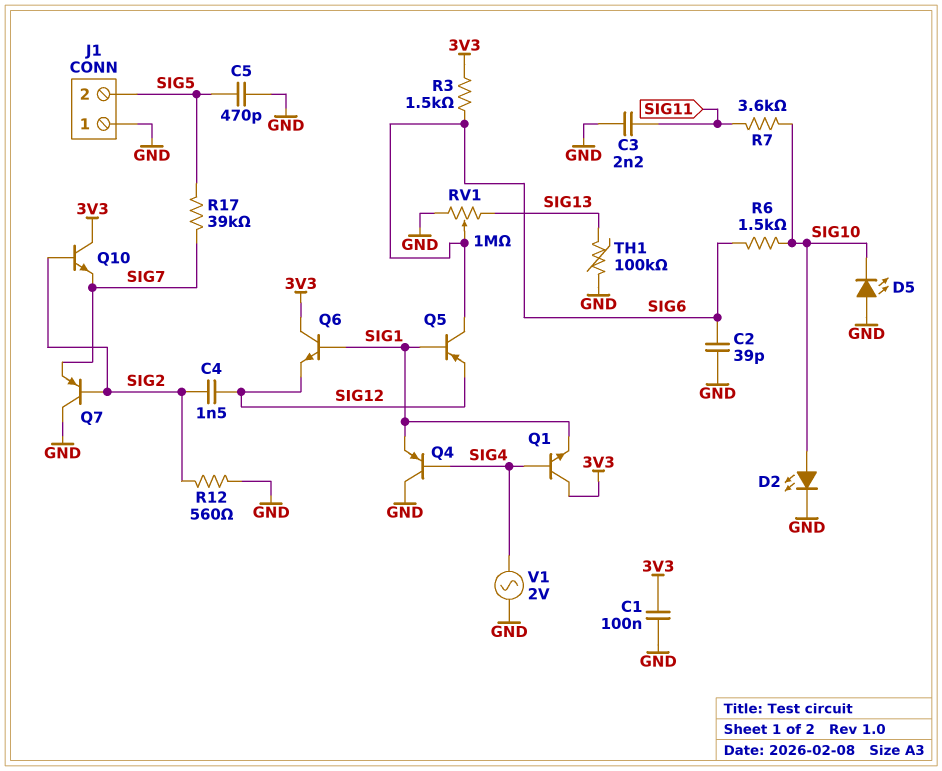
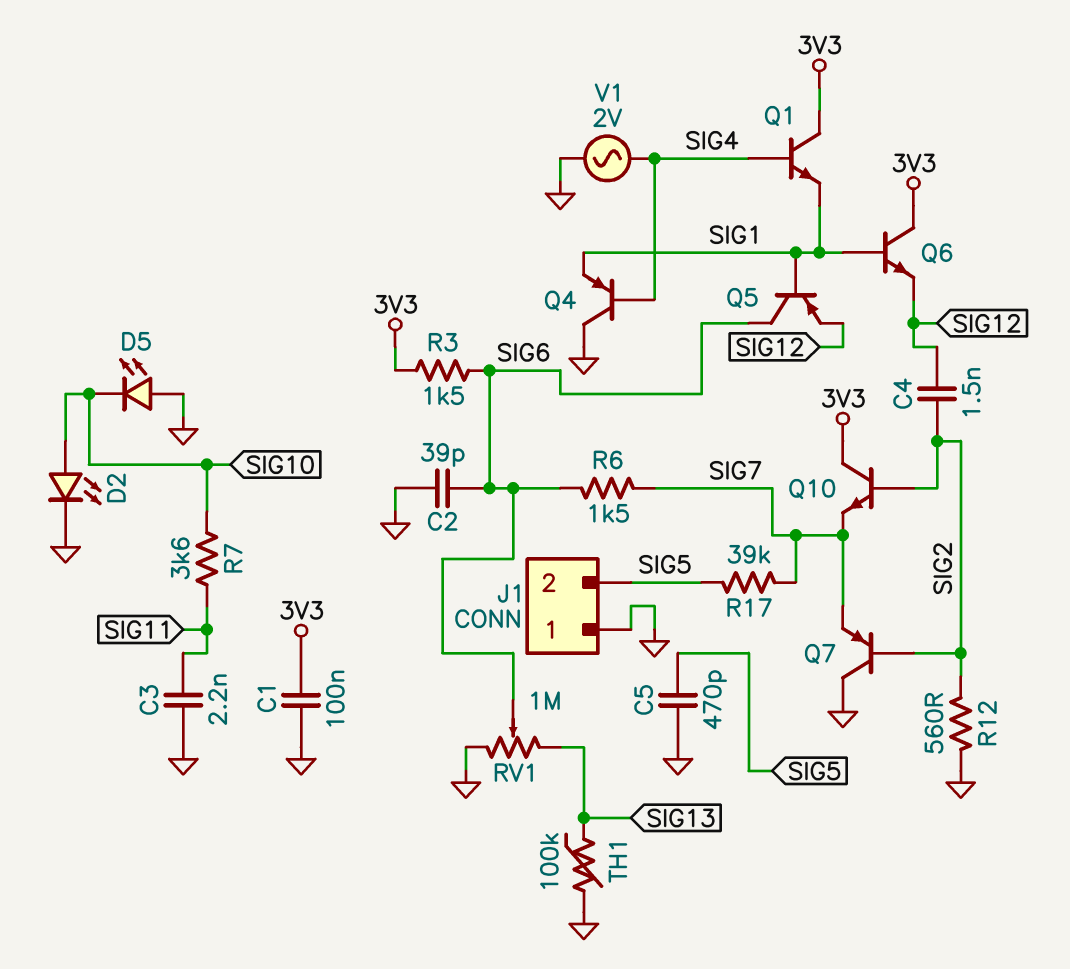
R6: 1.5k (SIG6, SIG10) -> 1.5k (SIG6, SIG7)

